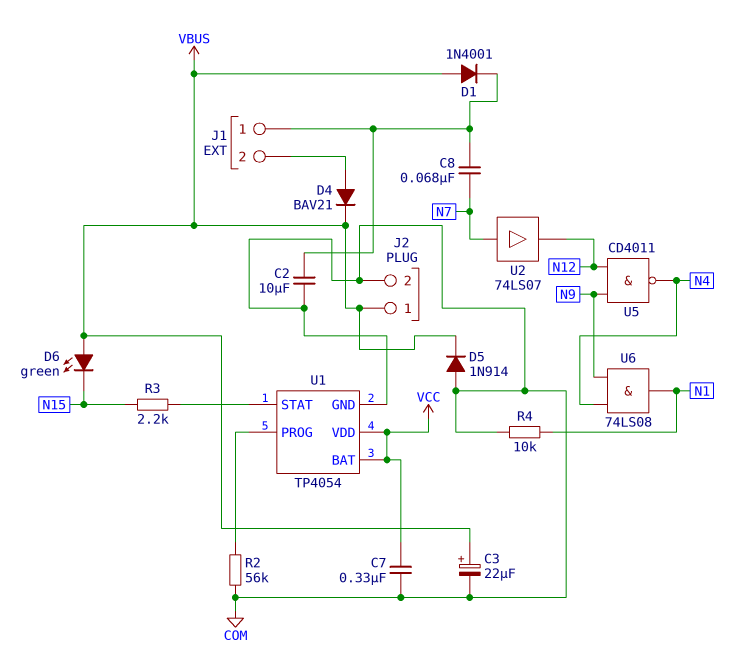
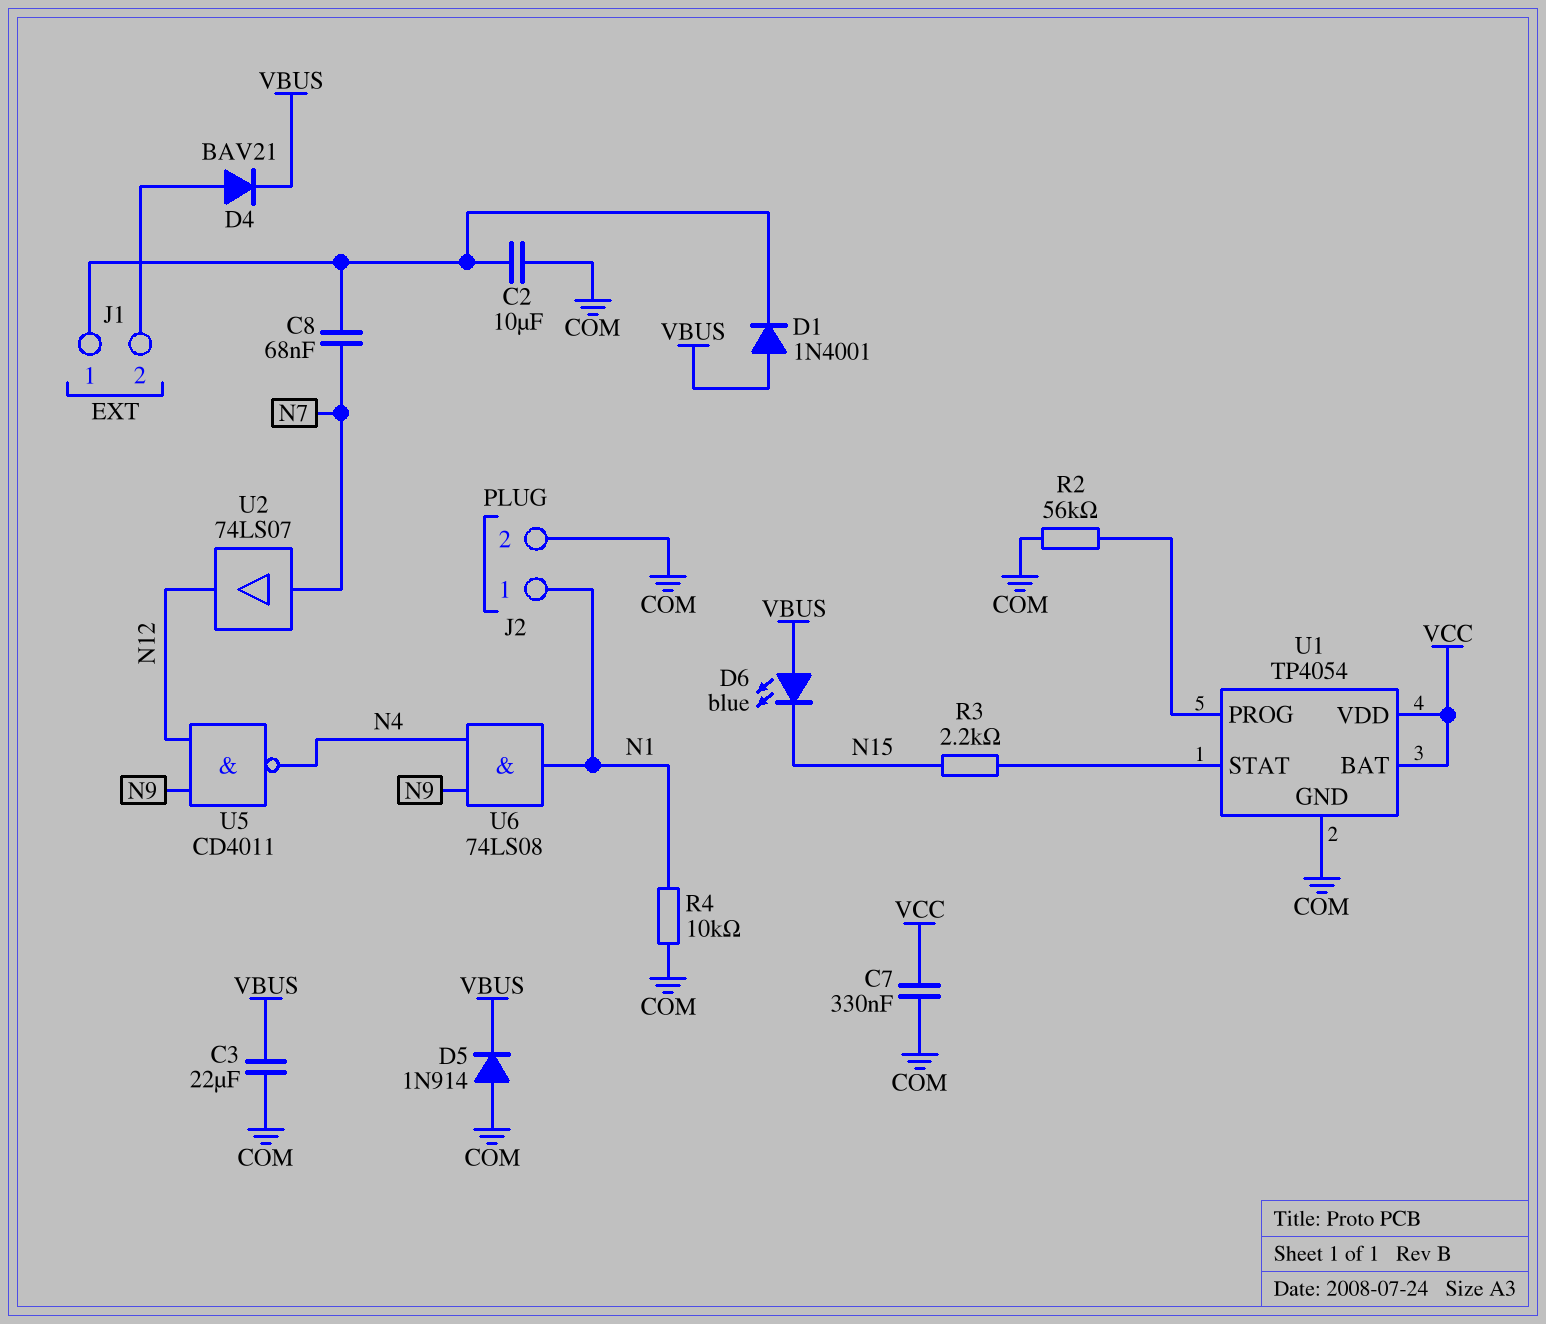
C3: 22uF (plus VBUS, minus COM) -> 22uF (COM, VBUS)
D6: LED green (A VBUS, K N15) -> LED blue (A VBUS, K N15)
J2 pin 1: VBUS -> N1

